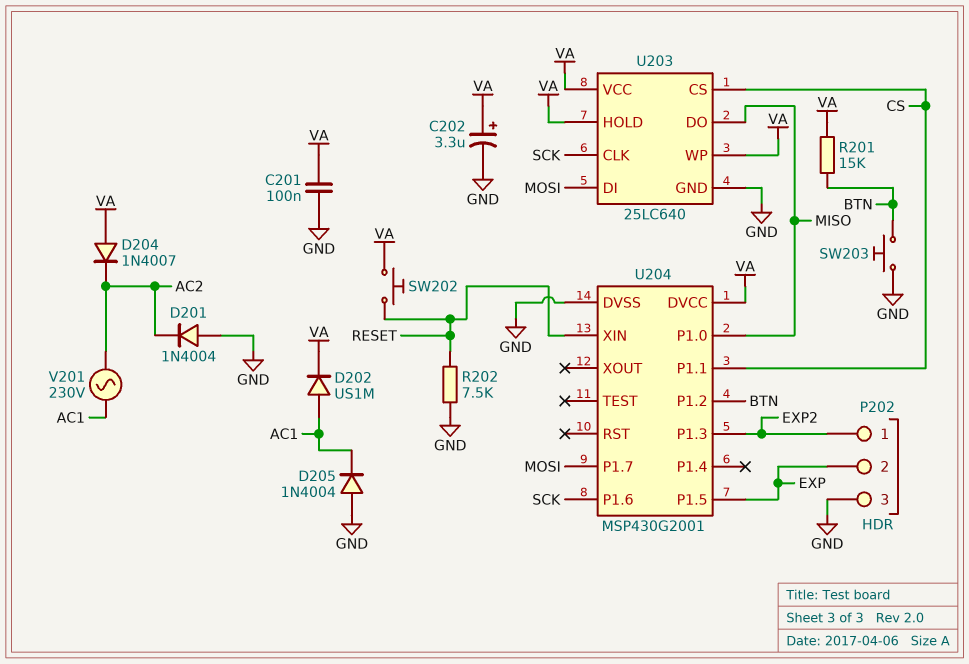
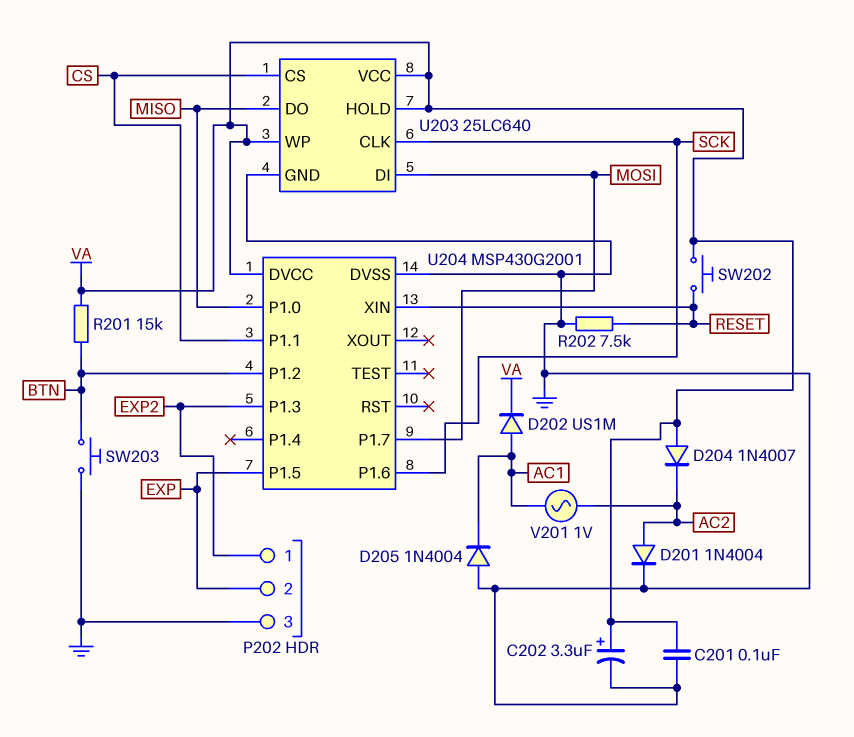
D201: diode 1N4004 (A GND, K AC2) -> diode 1N4004 (A AC2, K GND)
V201: AC 230V (AC1, AC2) -> AC 1V (AC1, AC2)

